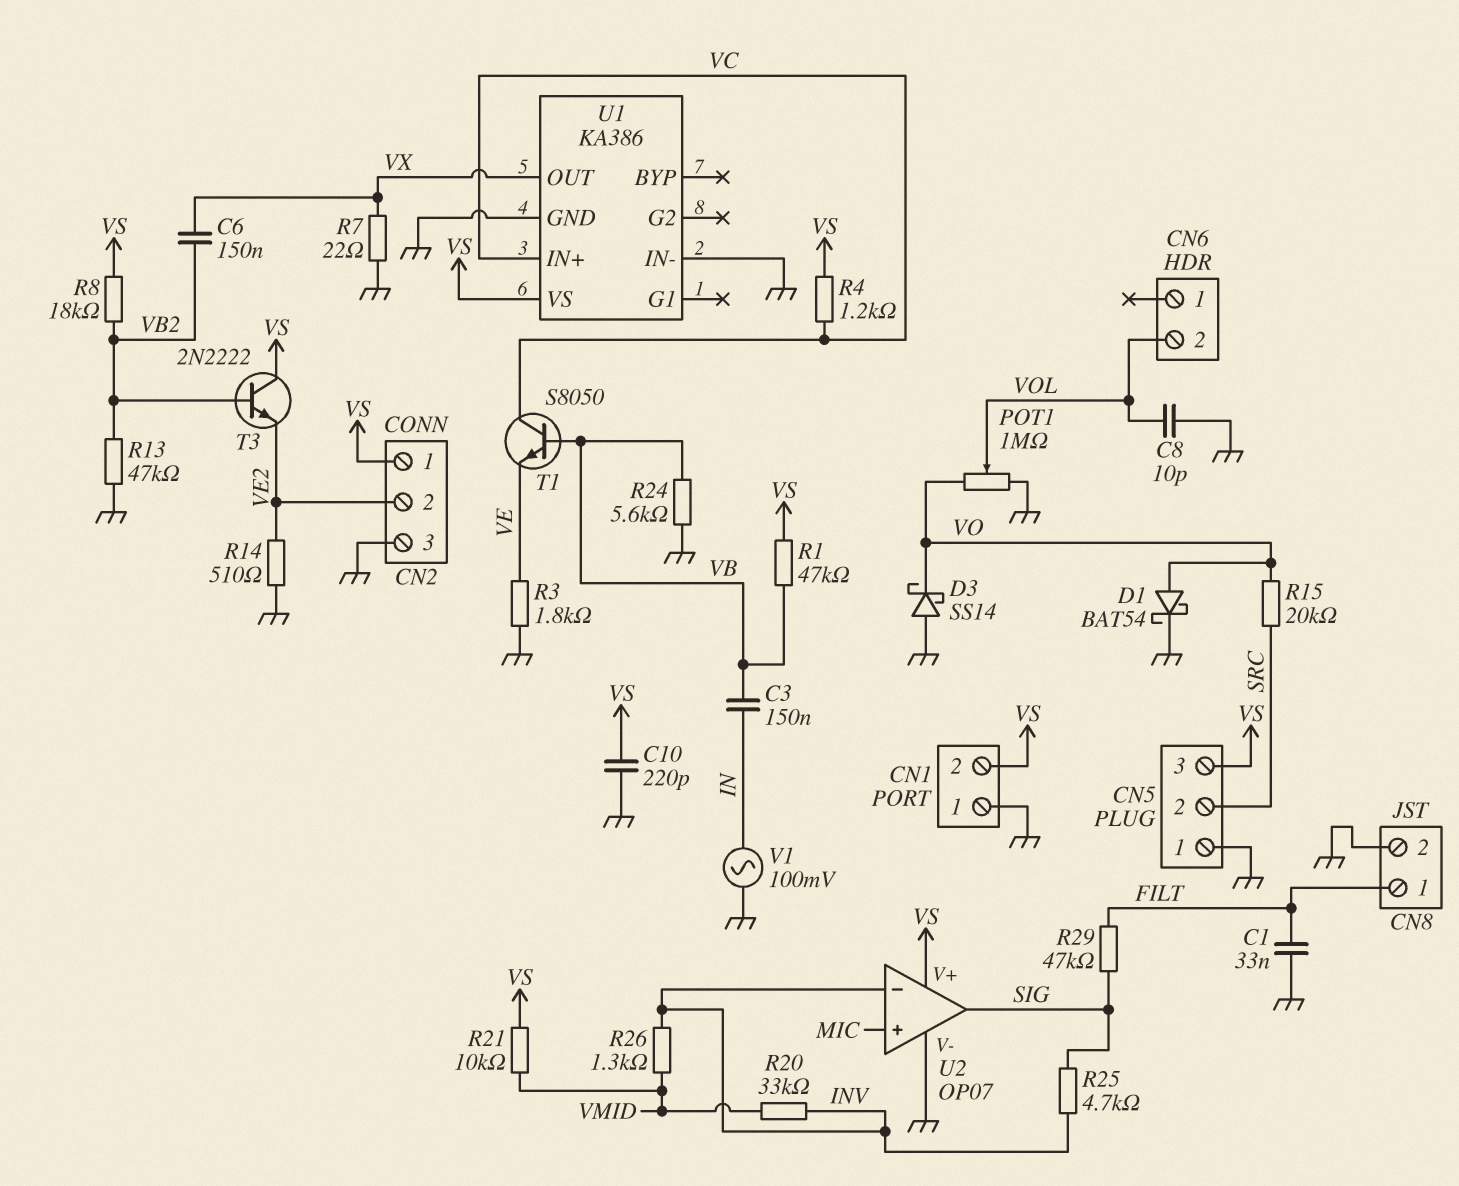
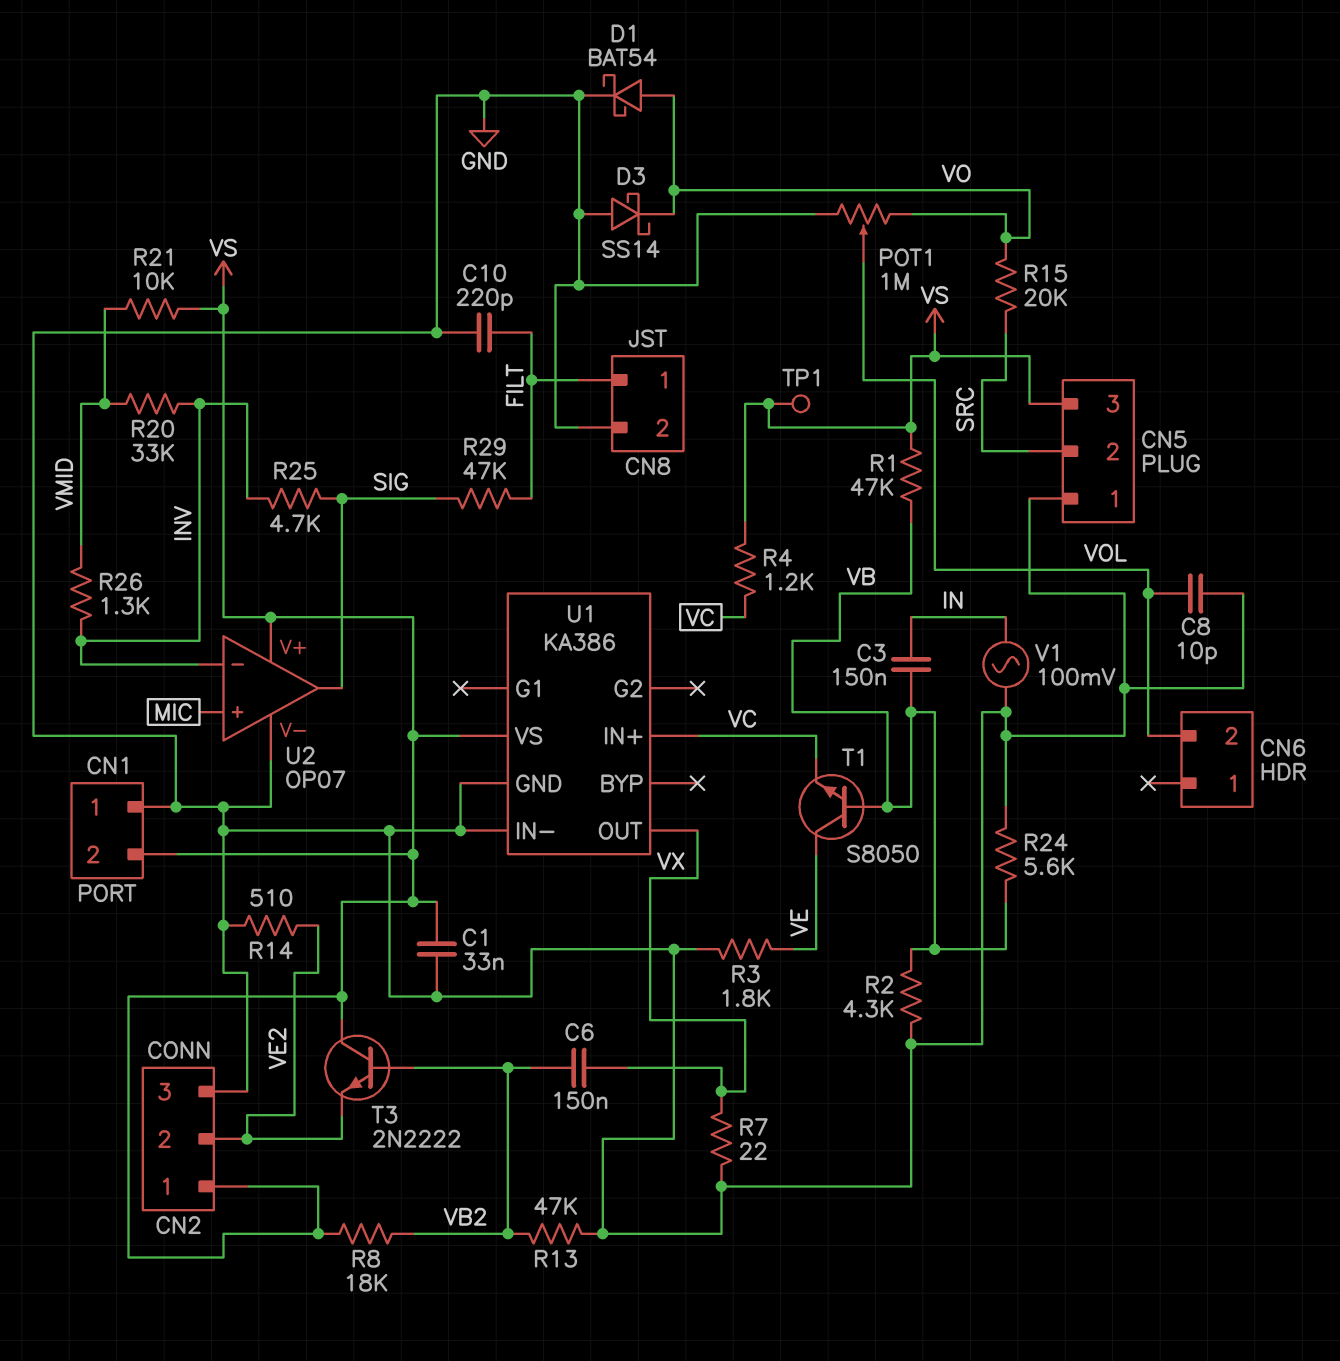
C1: 33nF (FILT, GND) -> 33nF (GND, VS)
C10: 220pF (GND, VS) -> 220pF (FILT, GND)
R2: none -> 4.3k (GND, VB)
T1: NPN S8050 (B VB, C VC, E VE) -> NPN S8050 (B VB, C VE, E VC)
TP1: none -> test point (VS)

